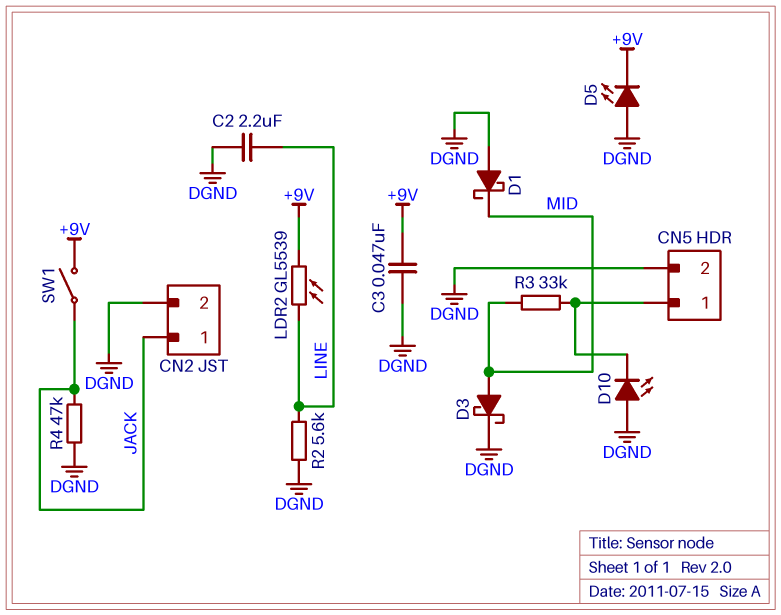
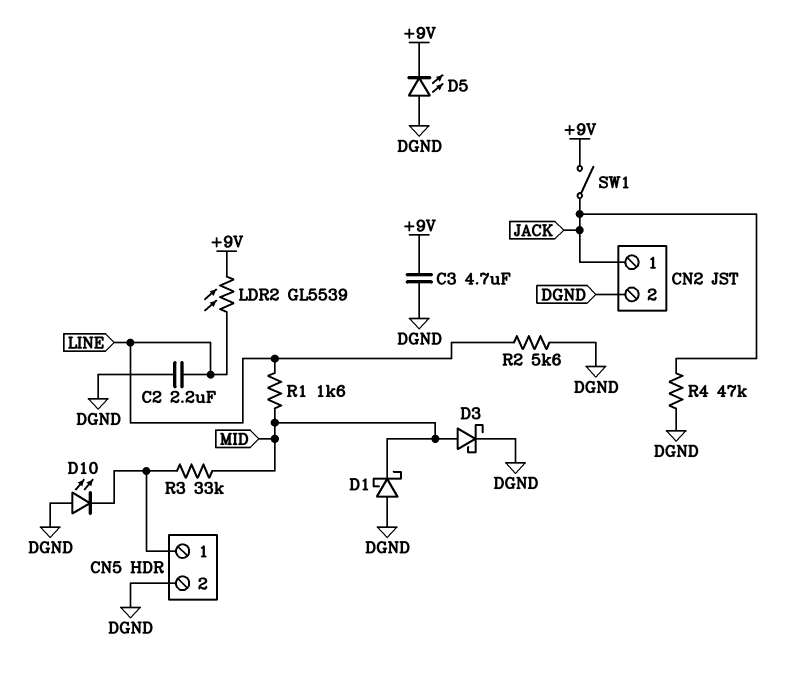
C3: 47nF (+9V, DGND) -> 4.7uF (+9V, DGND)
R1: none -> 1.6k (LINE, MID)

